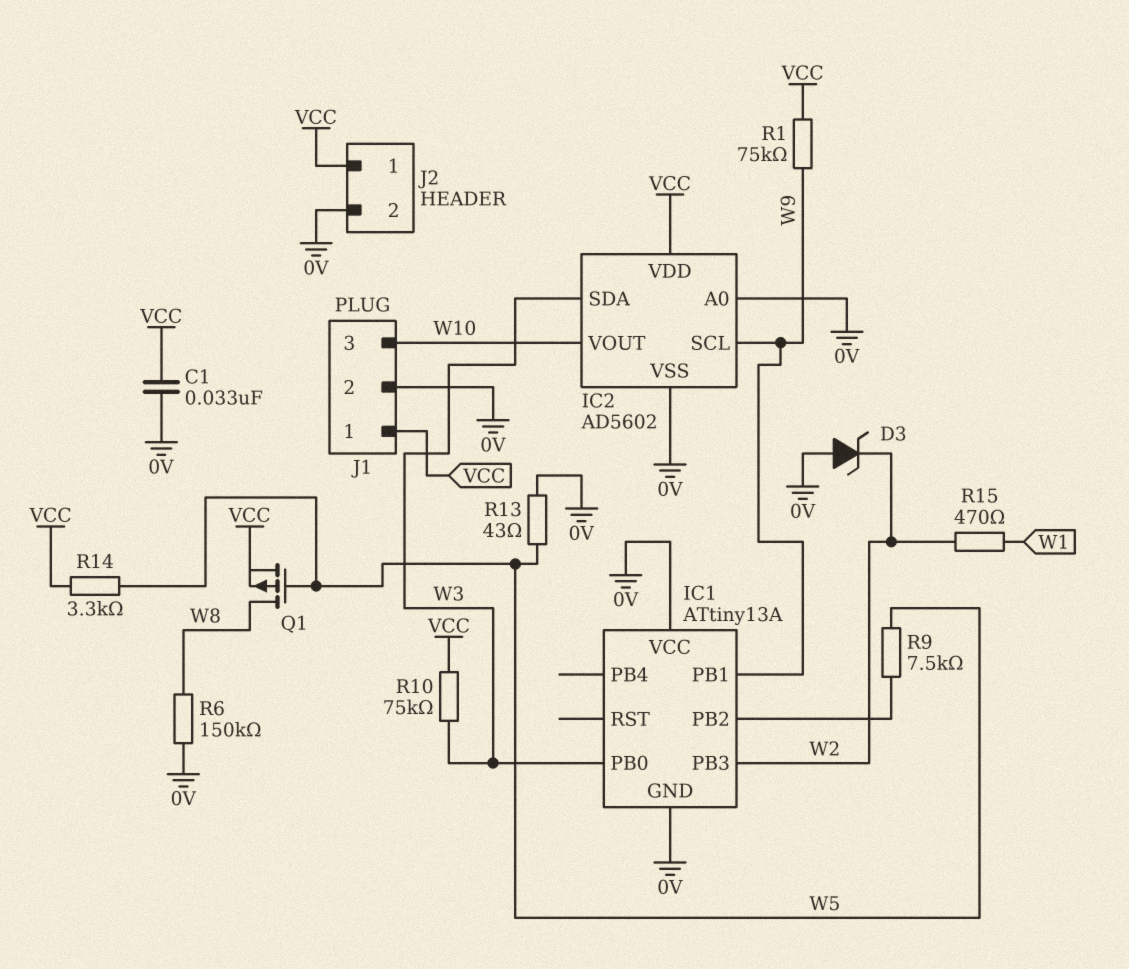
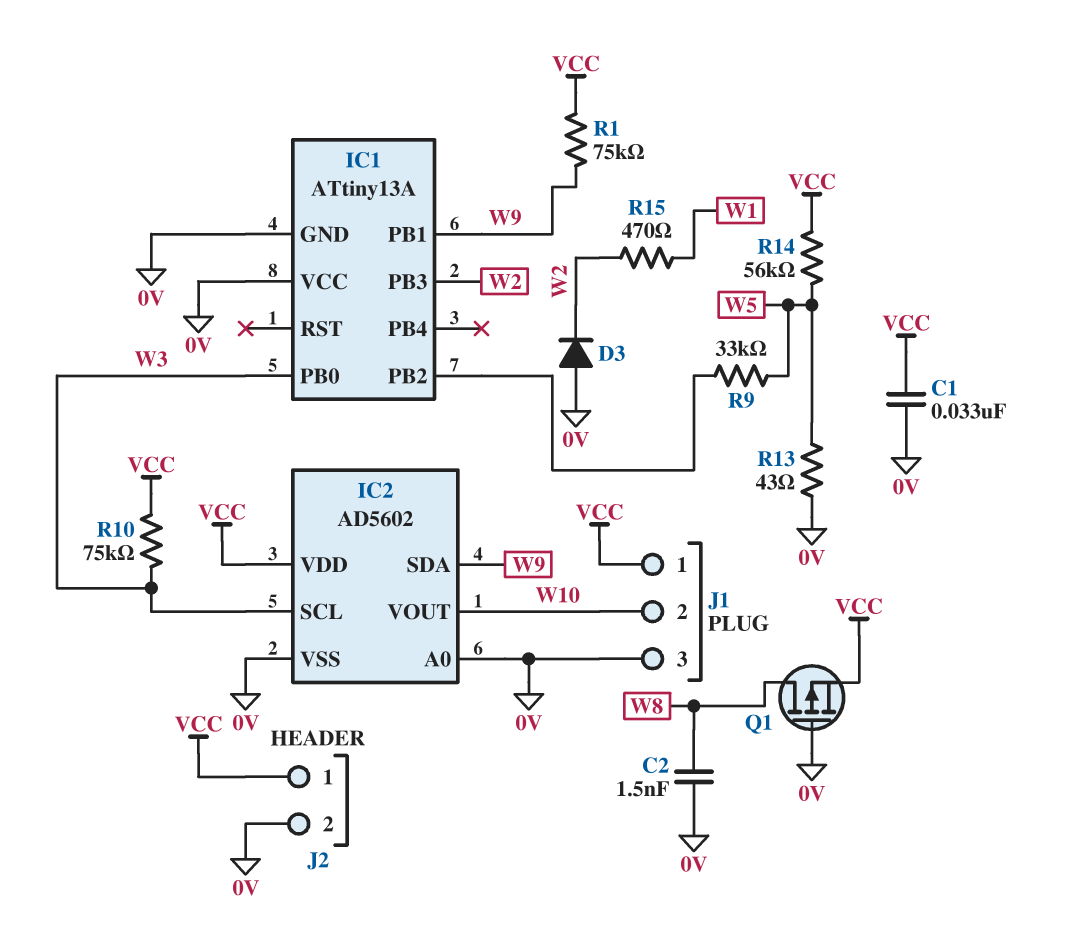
C2: none -> 1.5nF (0V, W8)
D3: zener (A 0V, K W2) -> diode (A 0V, K W2)
IC2 pin SCL: W9 -> W3
IC2 pin SDA: W3 -> W9
J1 pin 2: 0V -> W10
J1 pin 3: W10 -> 0V
Q1: PMOS (G W5, D W8, S VCC) -> PMOS (G 0V, D W8, S VCC)
R6: 150k (0V, W8) -> none
R9: 7.5k (IC1/PB2, W5) -> 33k (IC1/PB2, W5)
R14: 3.3k (VCC, W5) -> 56k (VCC, W5)

